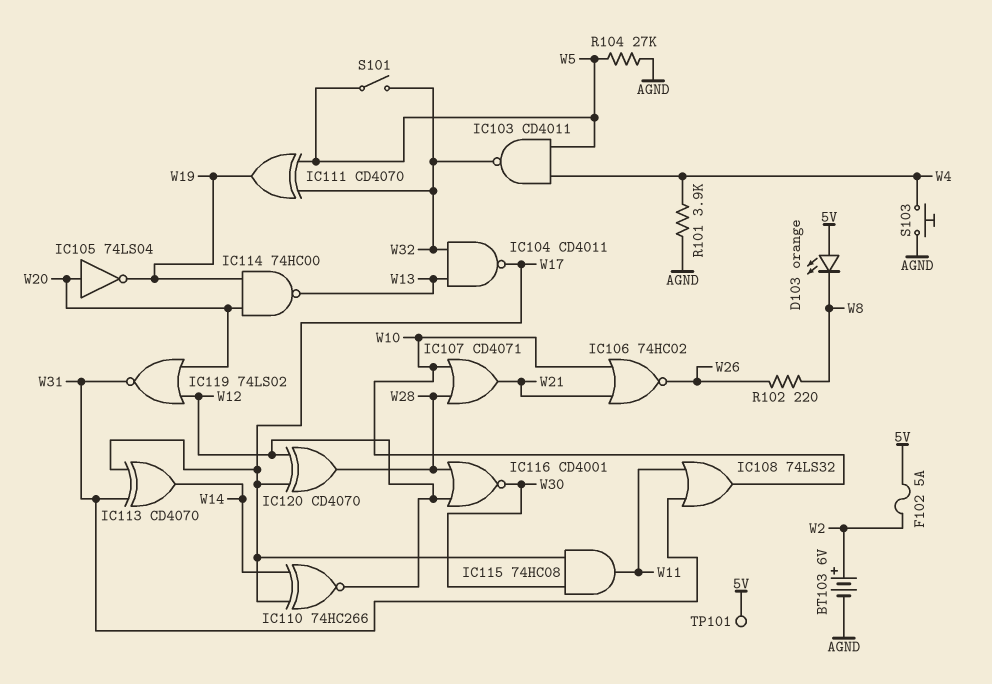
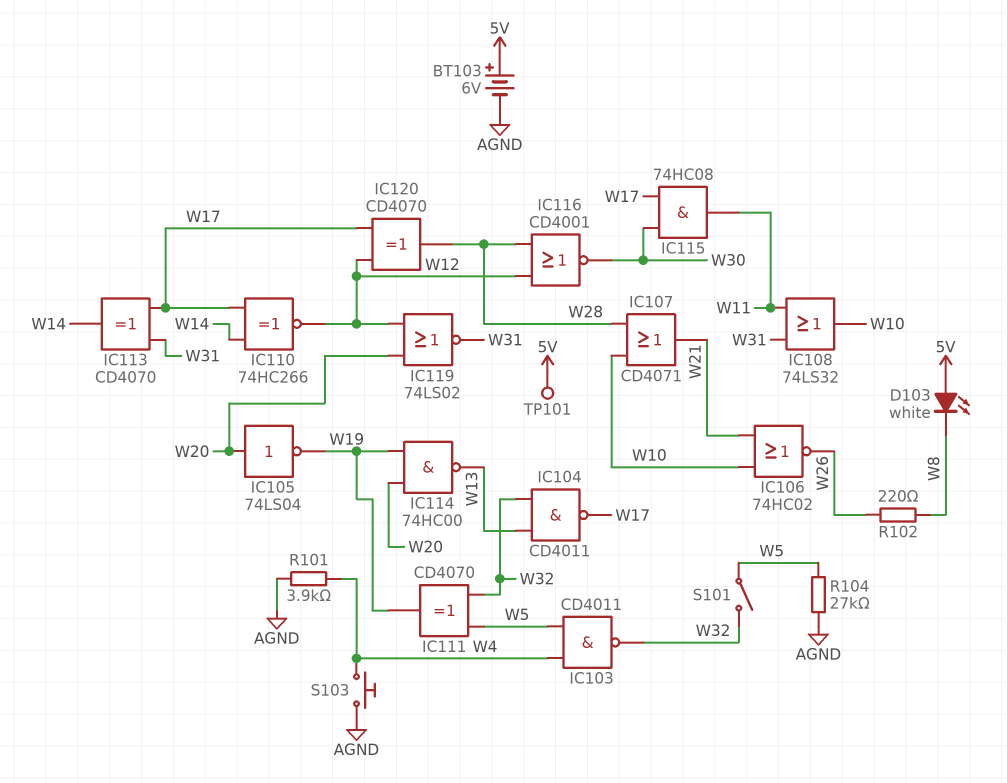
BT103: 6V (plus W2, minus AGND) -> 6V (plus 5V, minus AGND)
D103: LED orange (A 5V, K W8) -> LED white (A 5V, K W8)
F102: 5A (5V, W2) -> none

